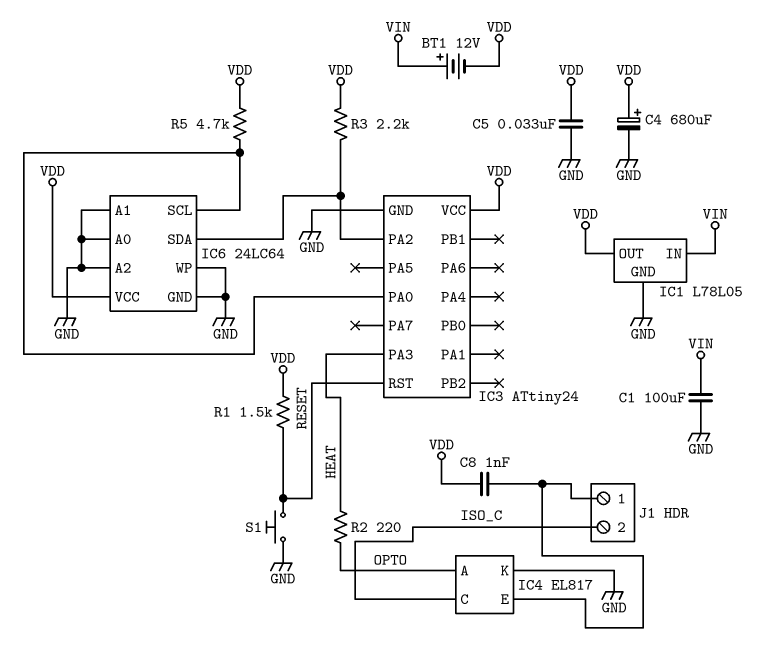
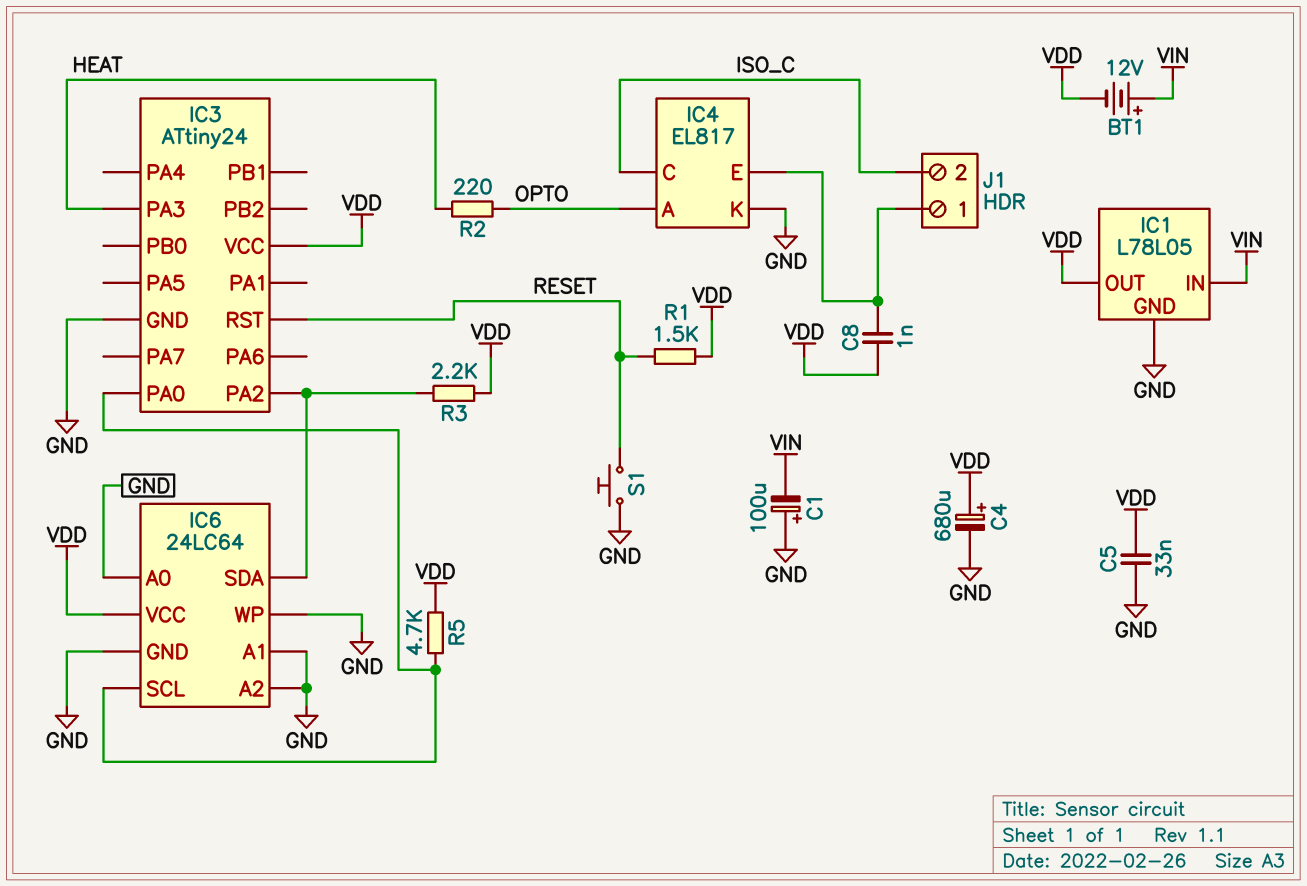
C1: 100uF (GND, VIN) -> 100uF (plus GND, minus VIN)

